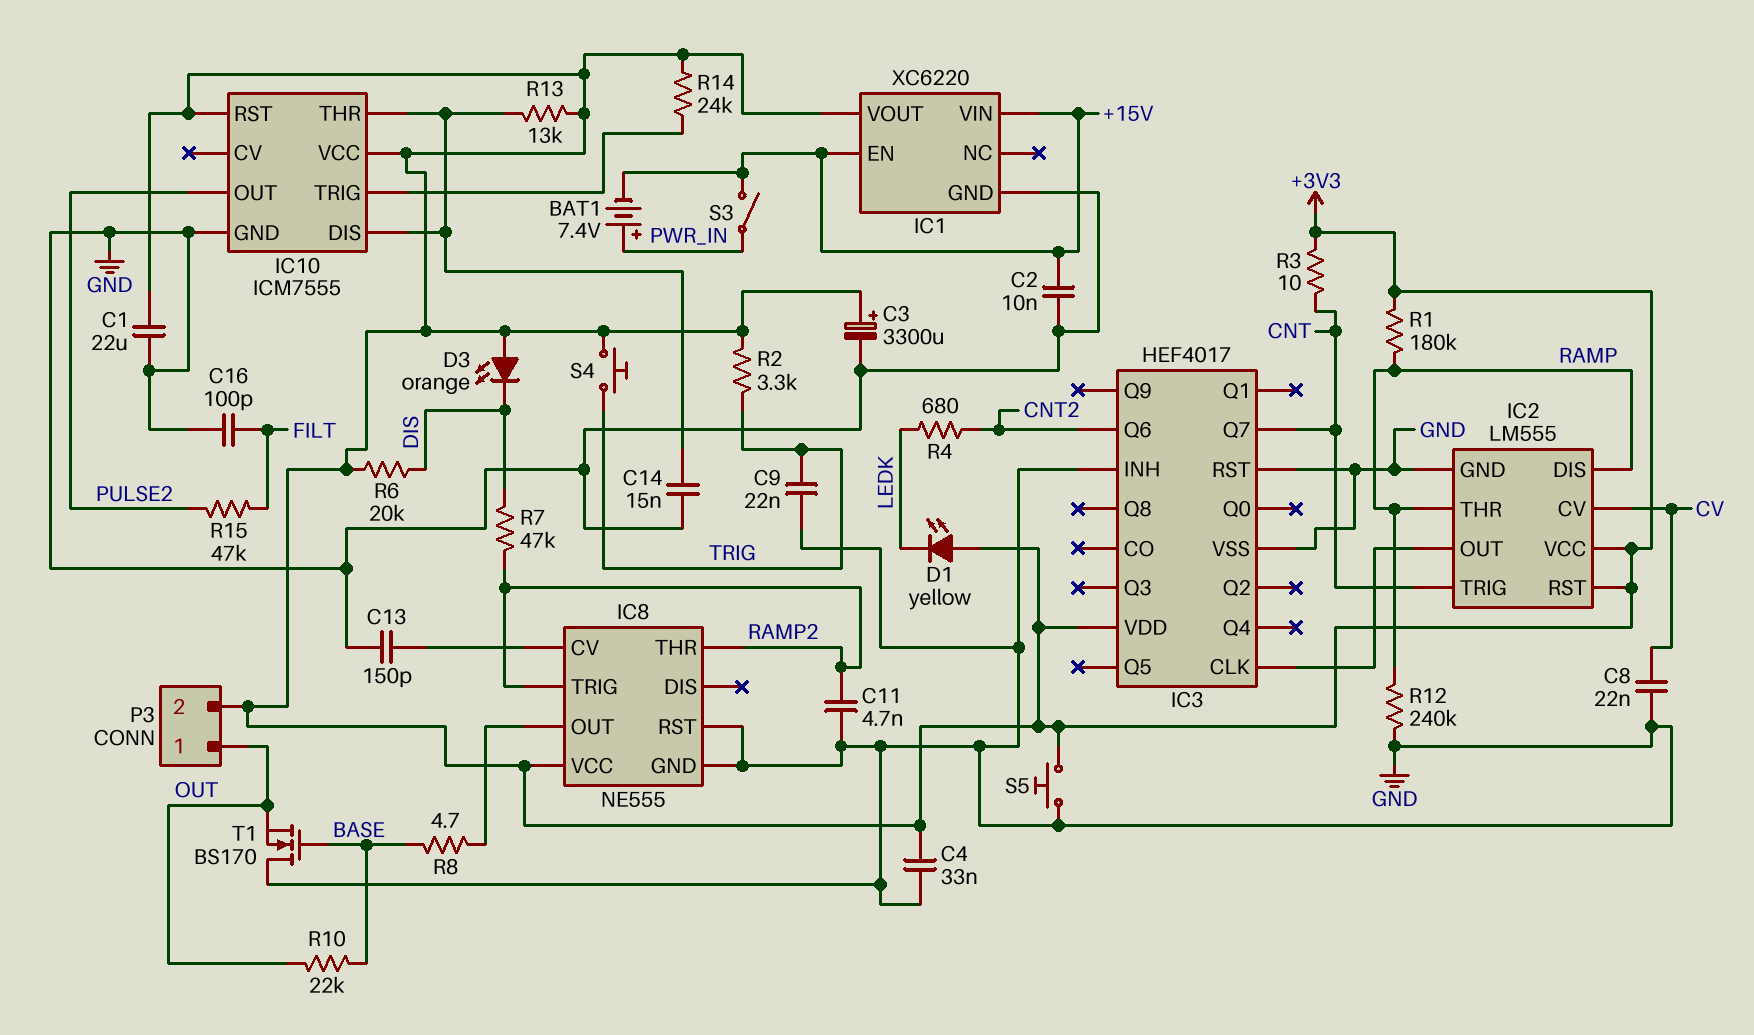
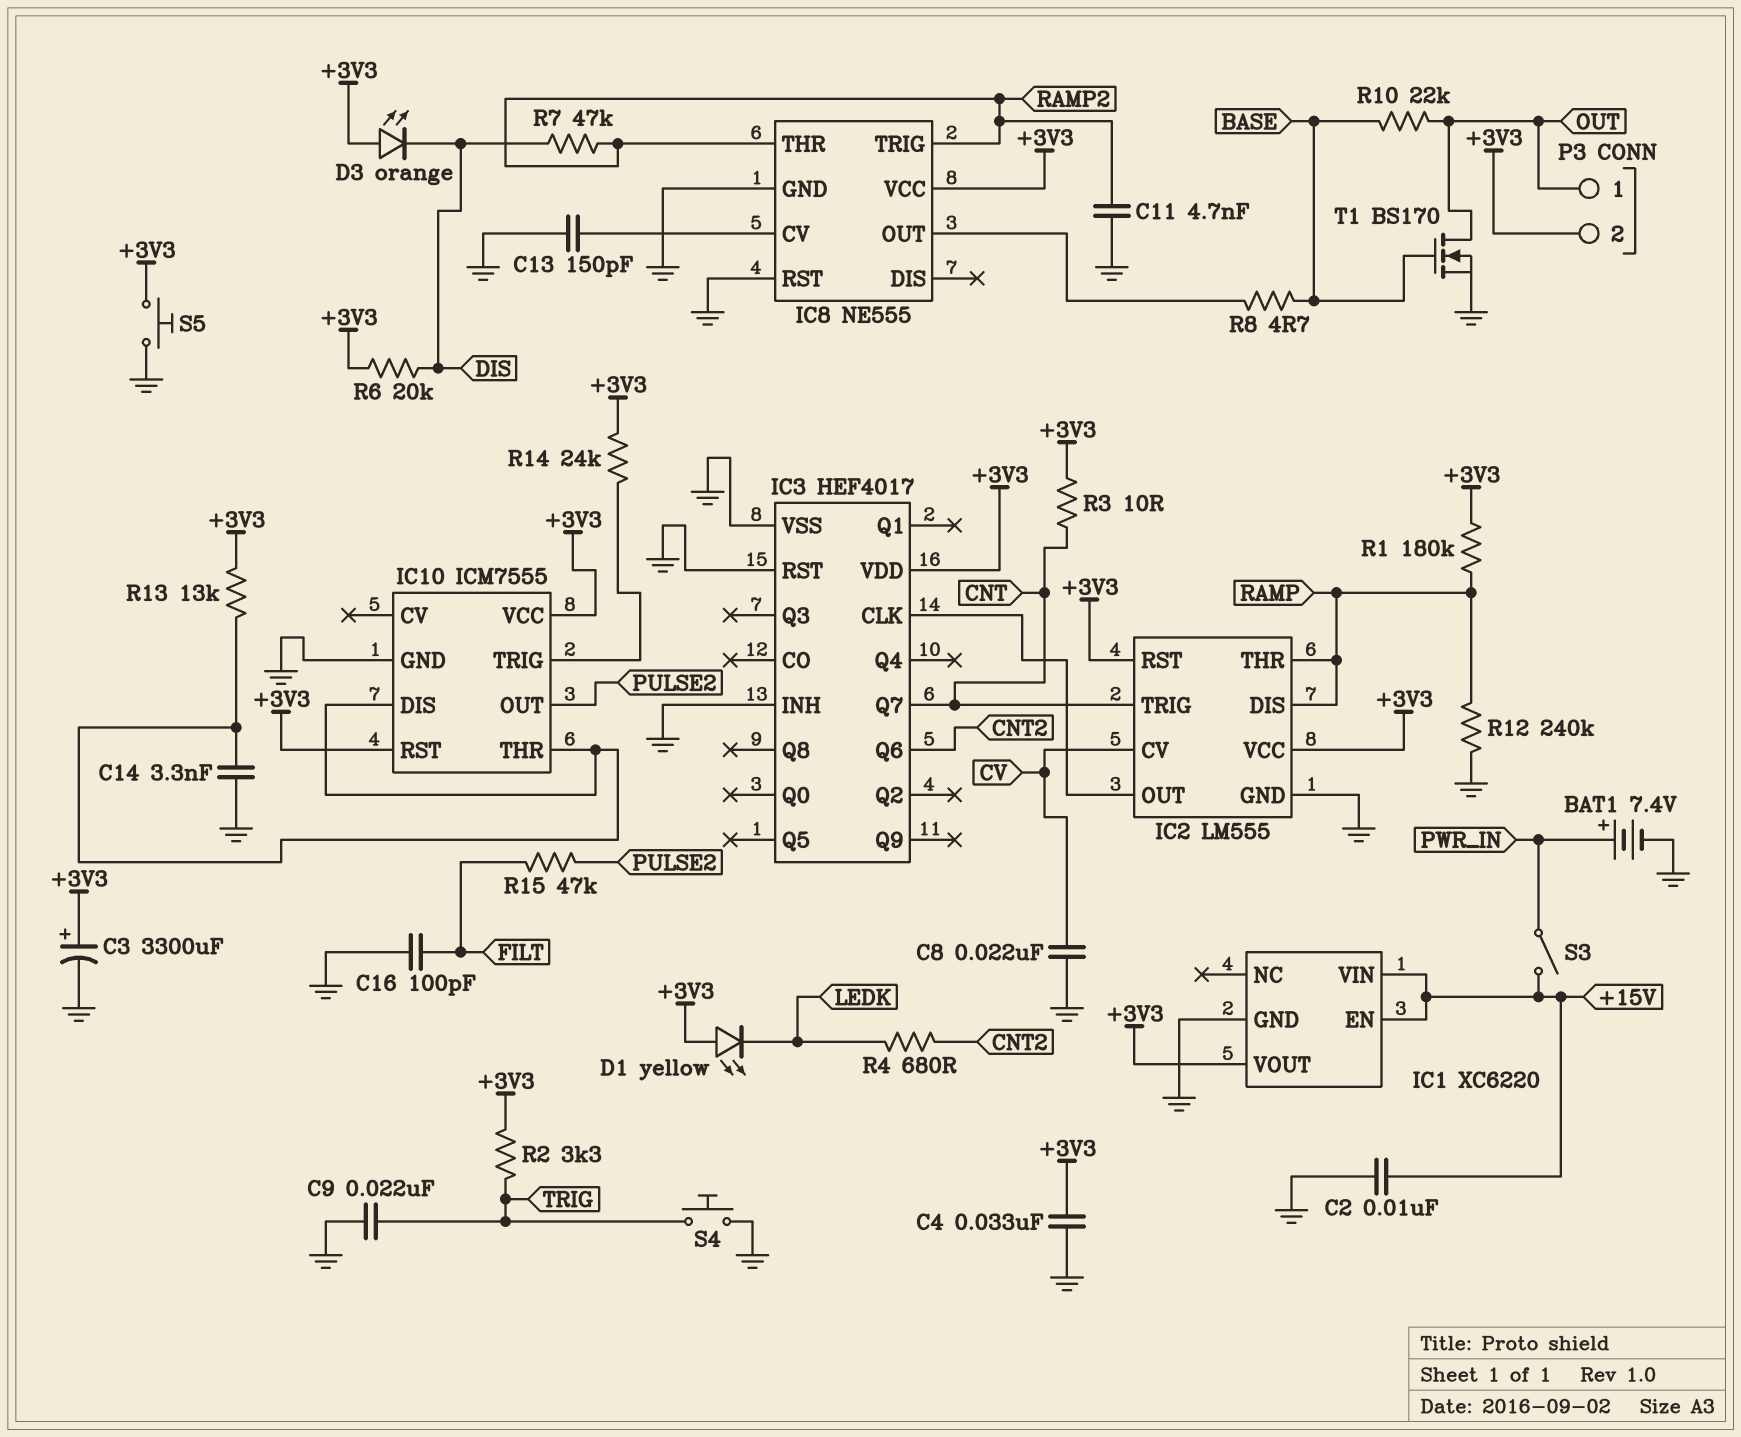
BAT1: 7.4V (plus PWR_IN, minus +15V) -> 7.4V (plus PWR_IN, minus GND)
C1: 22uF (+3V3, GND) -> none
C14: 15nF (GND, IC10/DIS) -> 3.3nF (GND, IC10/DIS)
S4: button (+3V3, TRIG) -> button (GND, TRIG)
T1: NMOS BS170 (G BASE, D GND, S OUT) -> NMOS BS170 (G BASE, D OUT, S GND)

